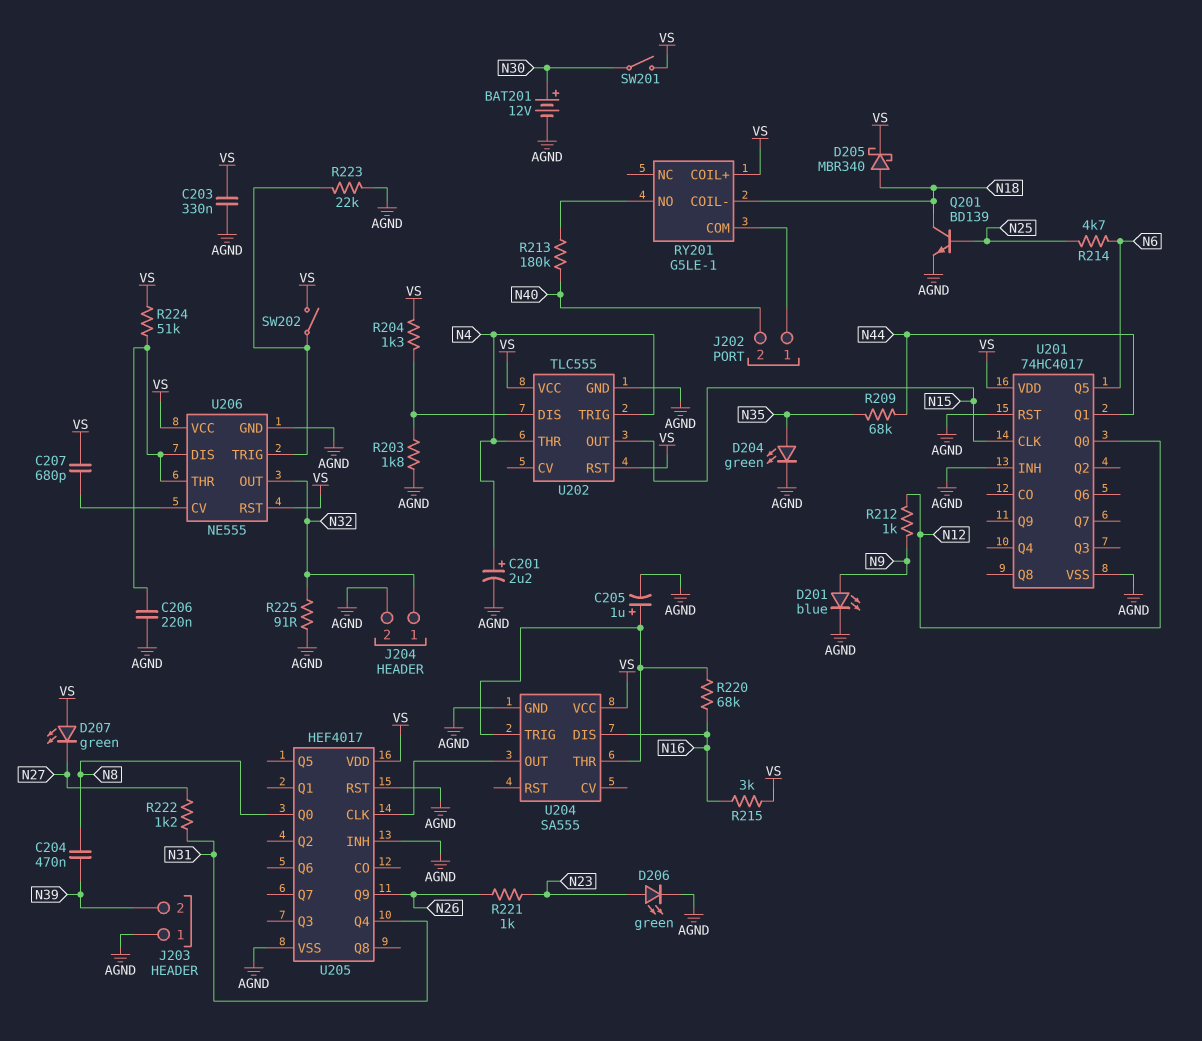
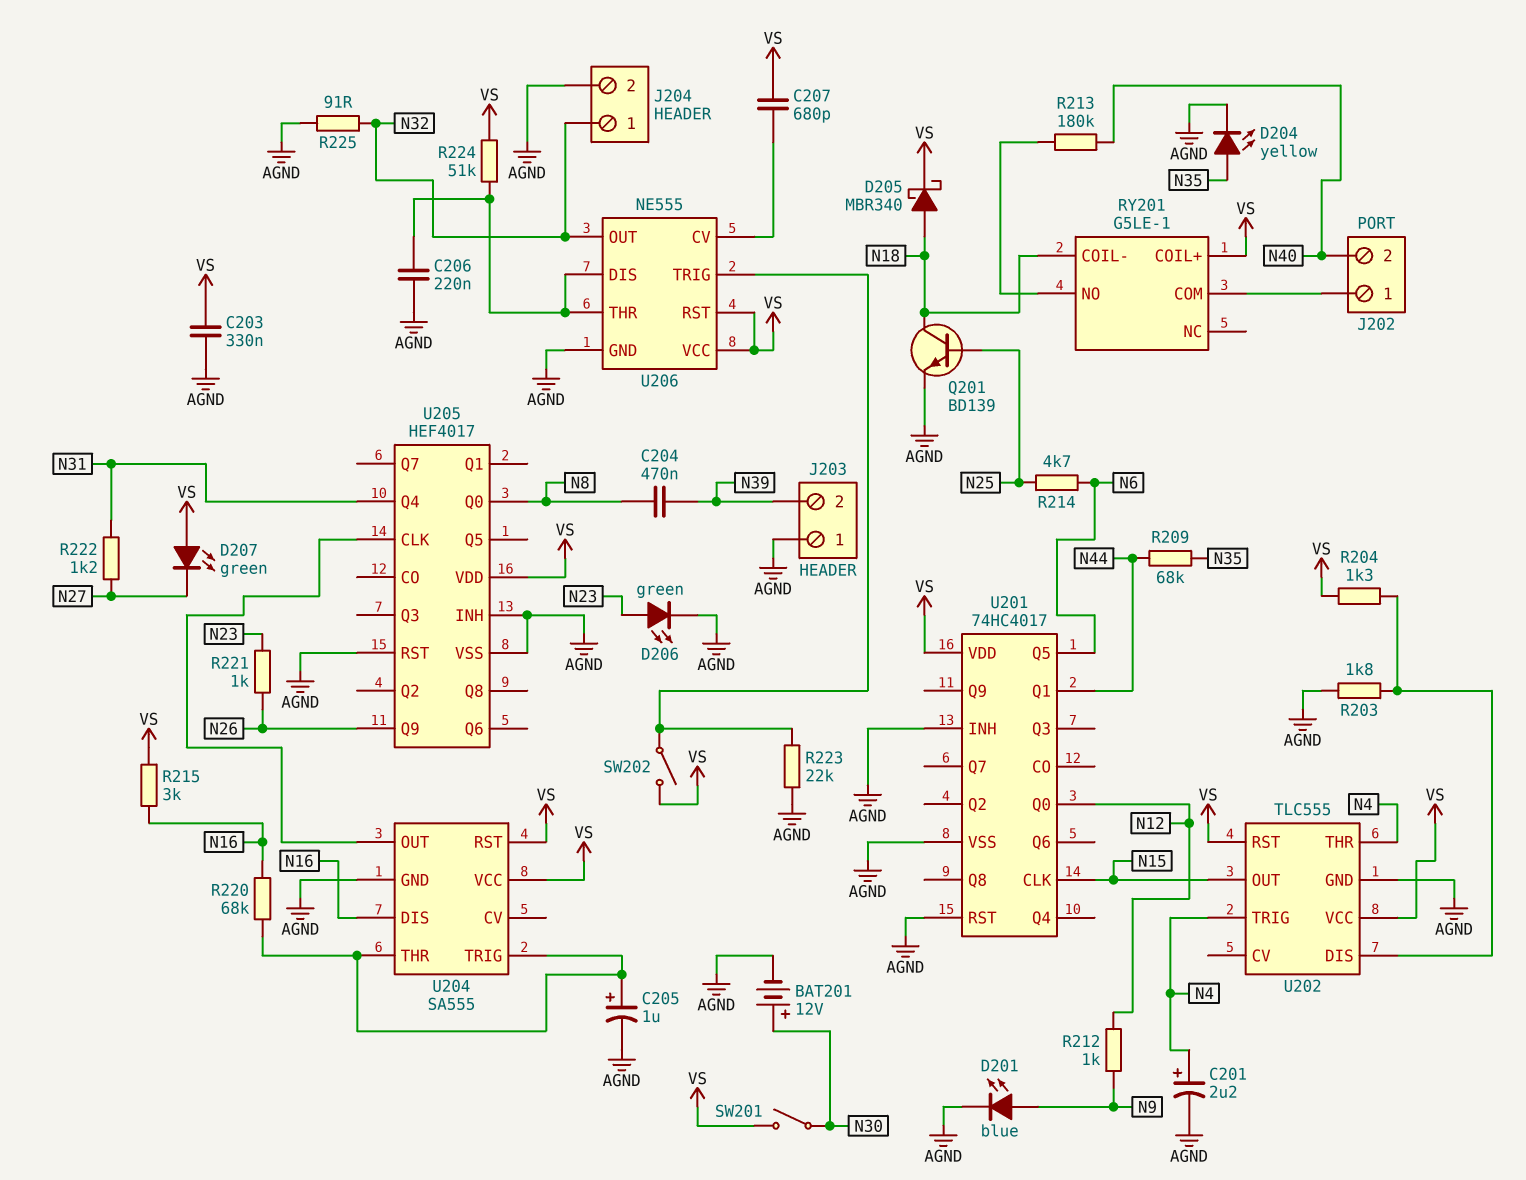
D204: LED green (A N35, K AGND) -> LED yellow (A N35, K AGND)
U204 pin RST: none -> VS

